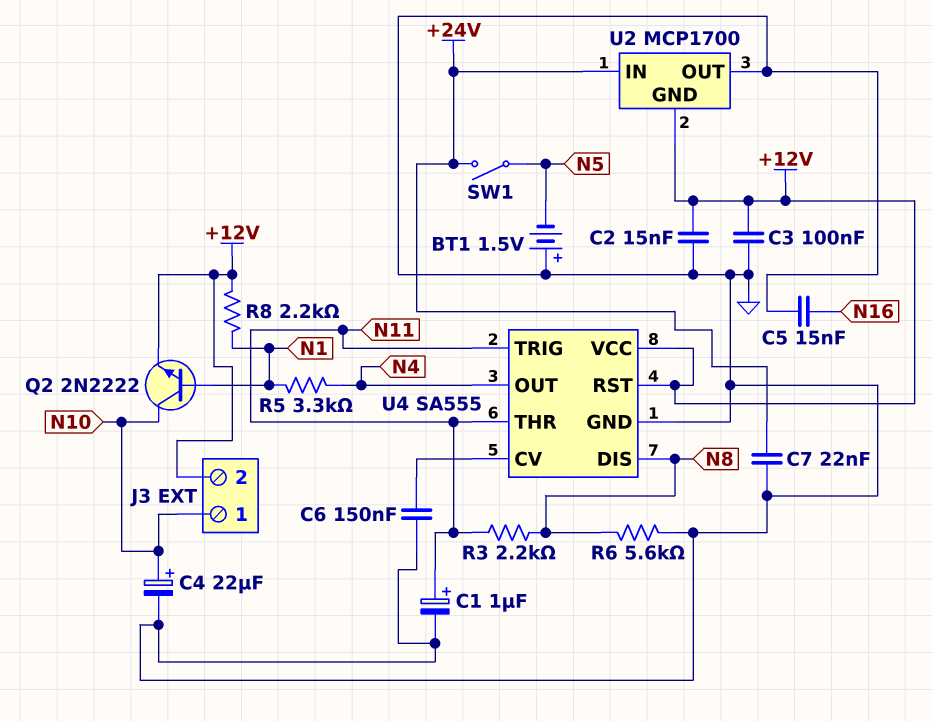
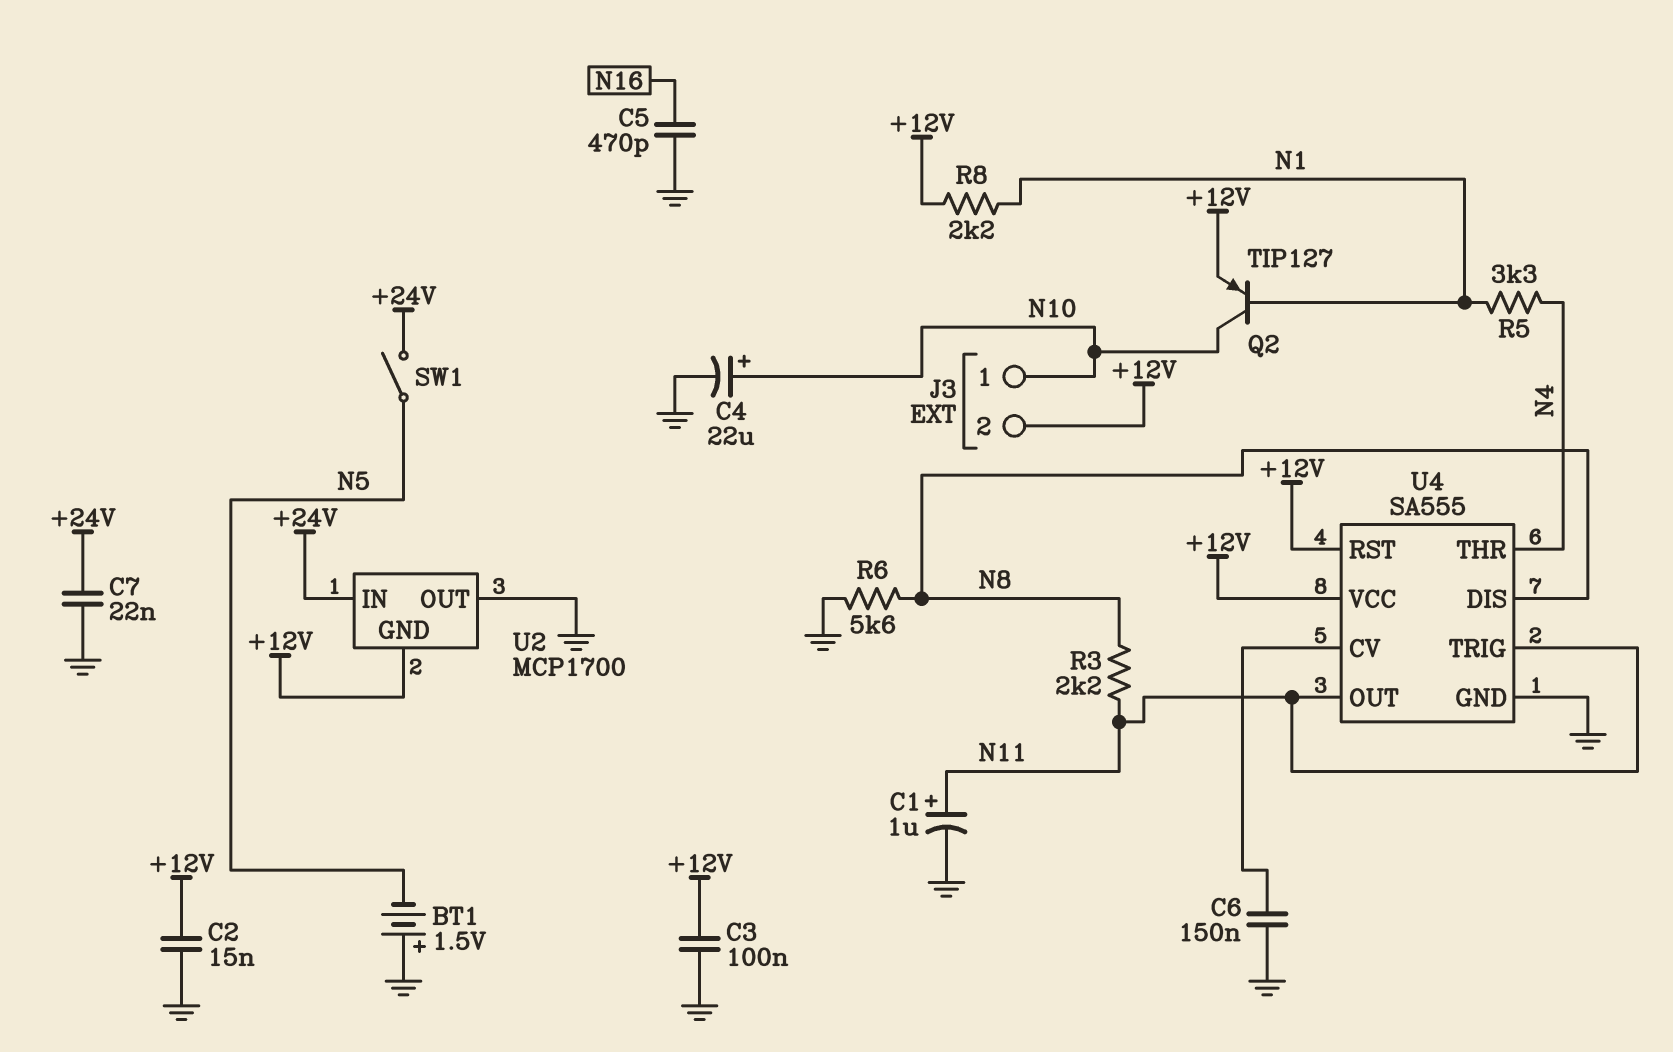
C5: 15nF (GND, N16) -> 470pF (GND, N16)
Q2: NPN 2N2222 (B N1, C N10, E +12V) -> PNP TIP127 (B N1, C N10, E +12V)
U4 pin OUT: N4 -> N11
U4 pin THR: N11 -> N4

